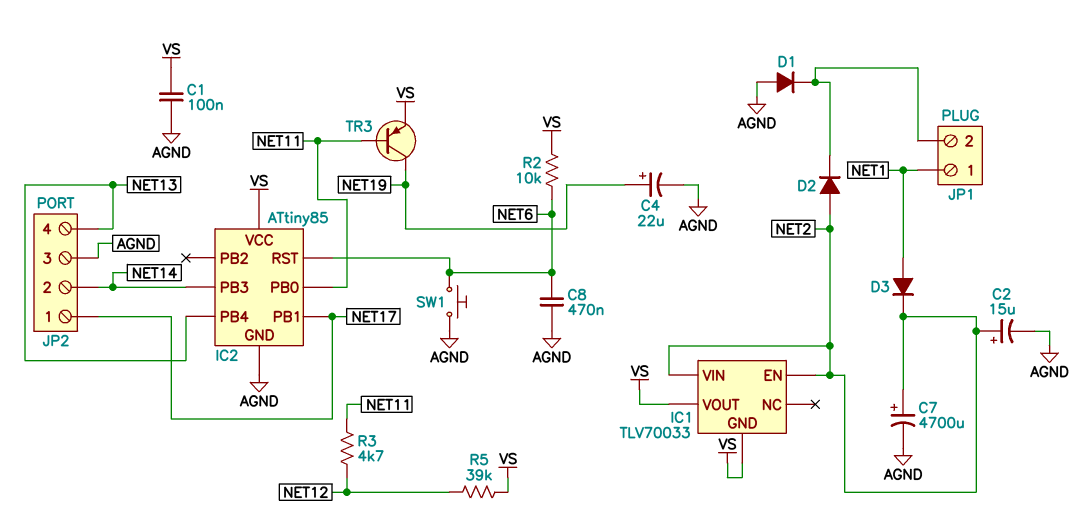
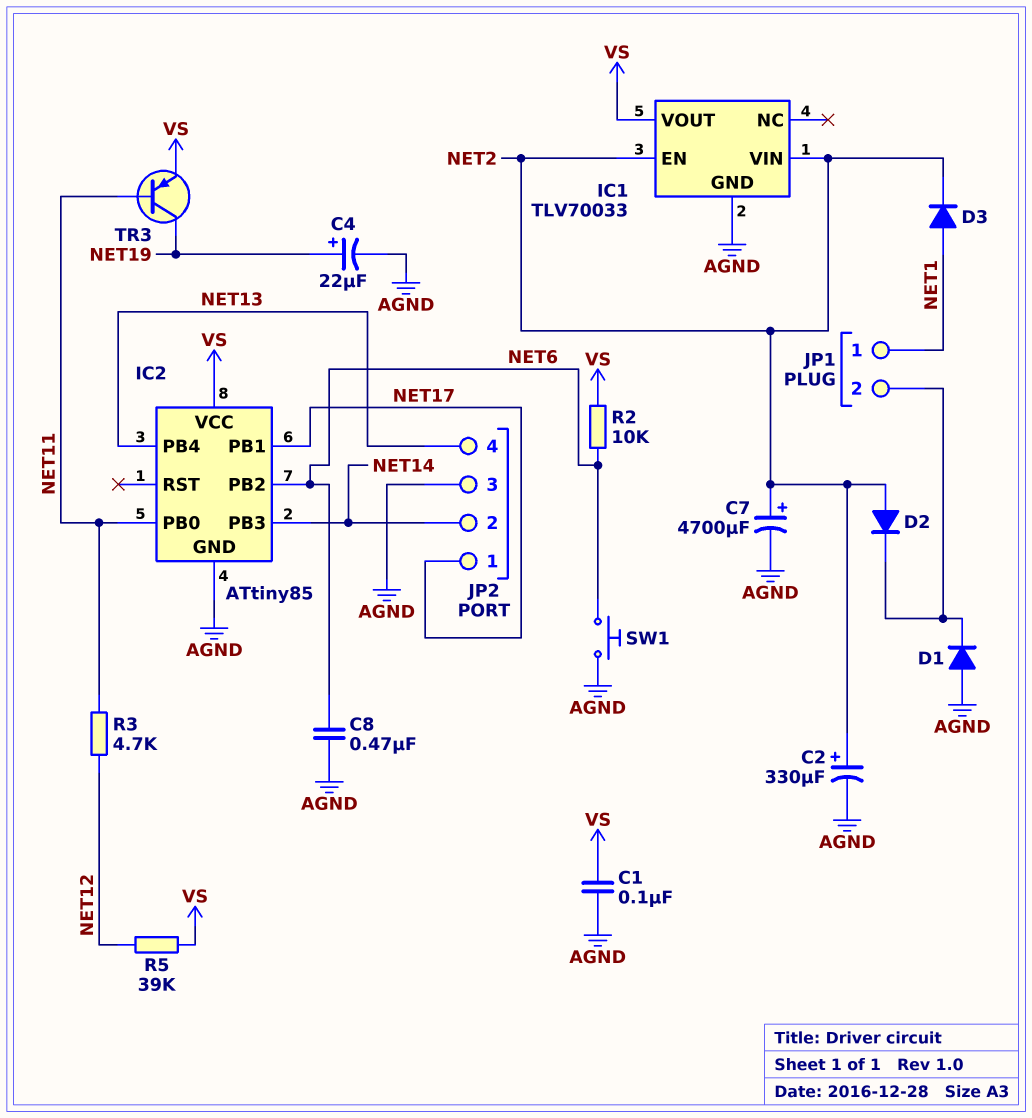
C2: 15uF (plus NET2, minus AGND) -> 330uF (plus NET2, minus AGND)
IC1 pin GND: VS -> AGND
IC2 pin PB2: none -> NET6
IC2 pin RST: NET6 -> none

